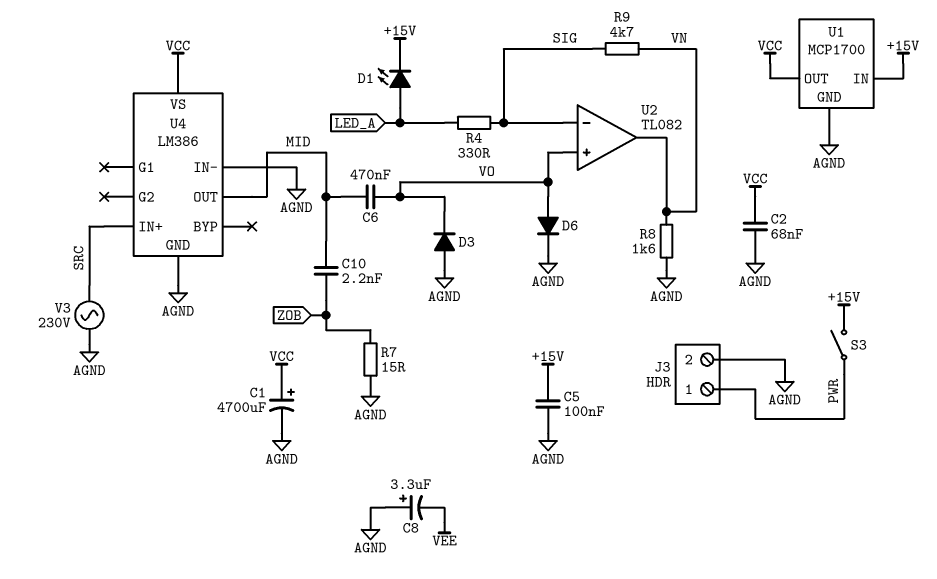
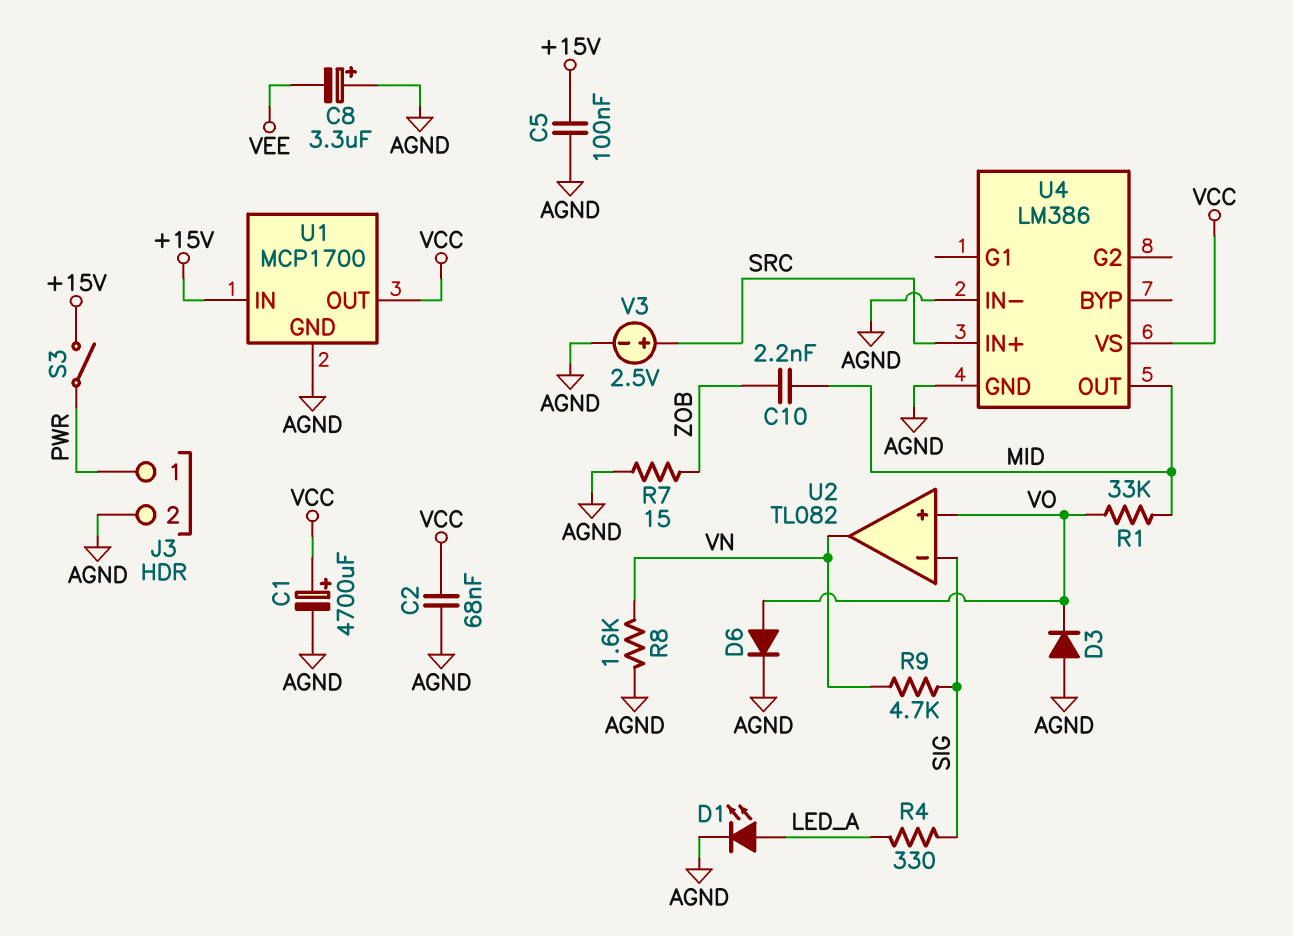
C6: 470nF (MID, VO) -> none
D1: LED (A LED_A, K +15V) -> LED (A LED_A, K AGND)
R1: none -> 33k (MID, VO)
V3: AC 230V (AGND, SRC) -> 2.5V (plus SRC, minus AGND)

